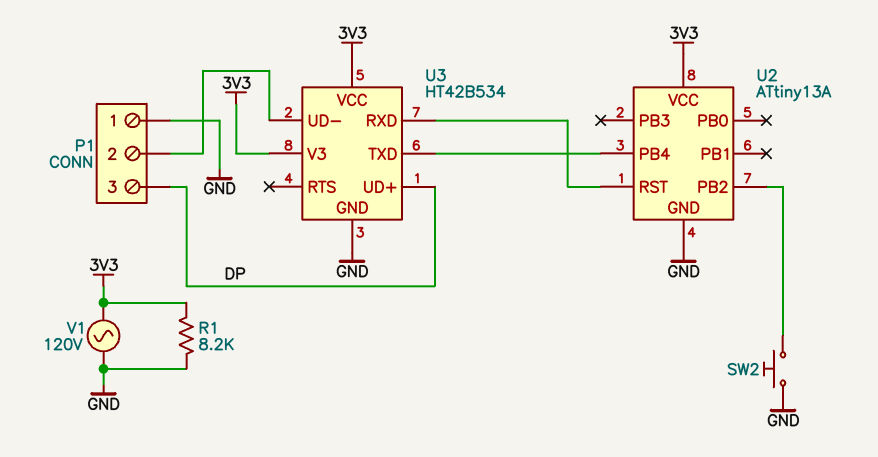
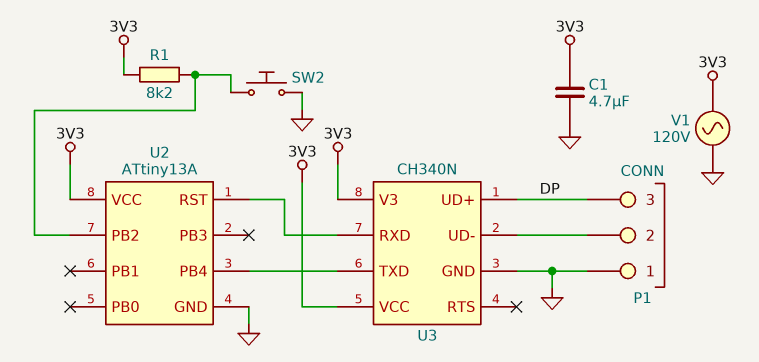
C1: none -> 4.7uF (3V3, GND)
R1: 8.2k (3V3, GND) -> 8.2k (3V3, U2/PB2)
U3: HT42B534 -> CH340N

